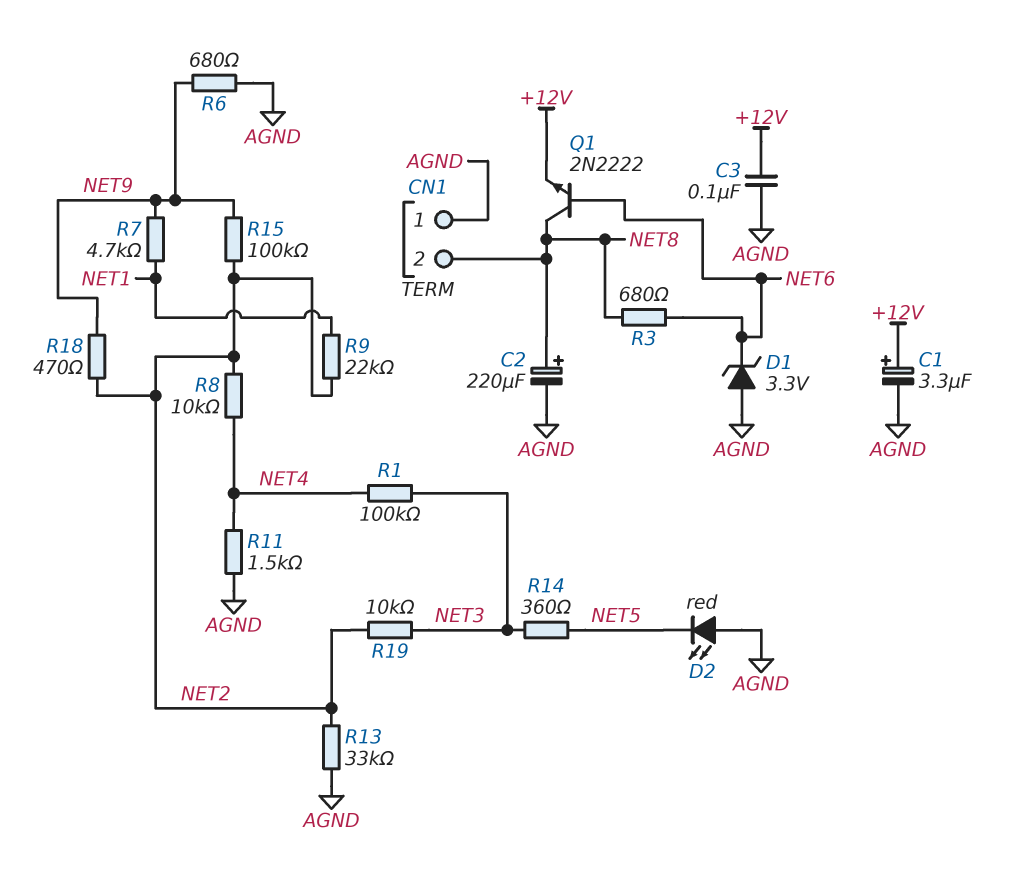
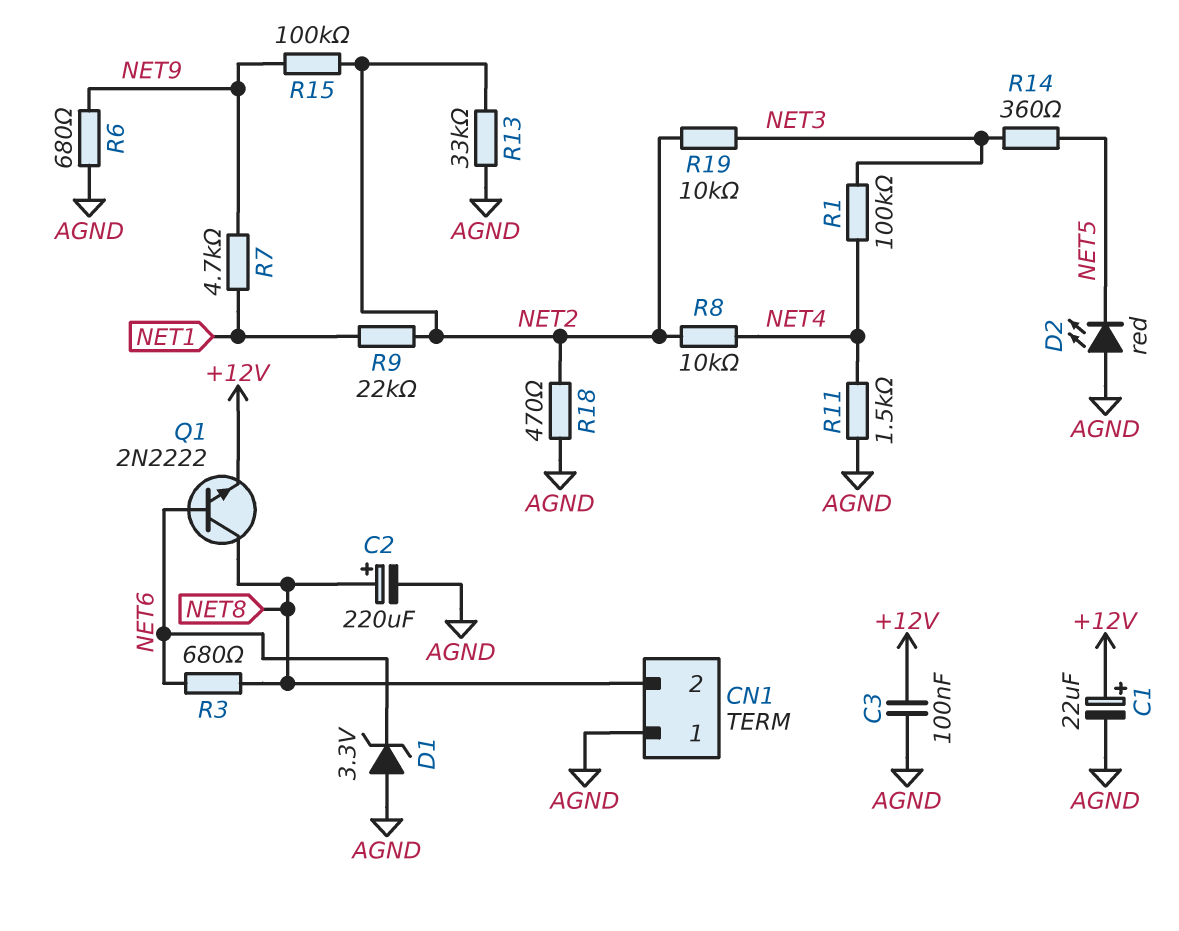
C1: 3.3uF (plus +12V, minus AGND) -> 22uF (plus +12V, minus AGND)
R18: 470 (NET2, NET9) -> 470 (AGND, NET2)

